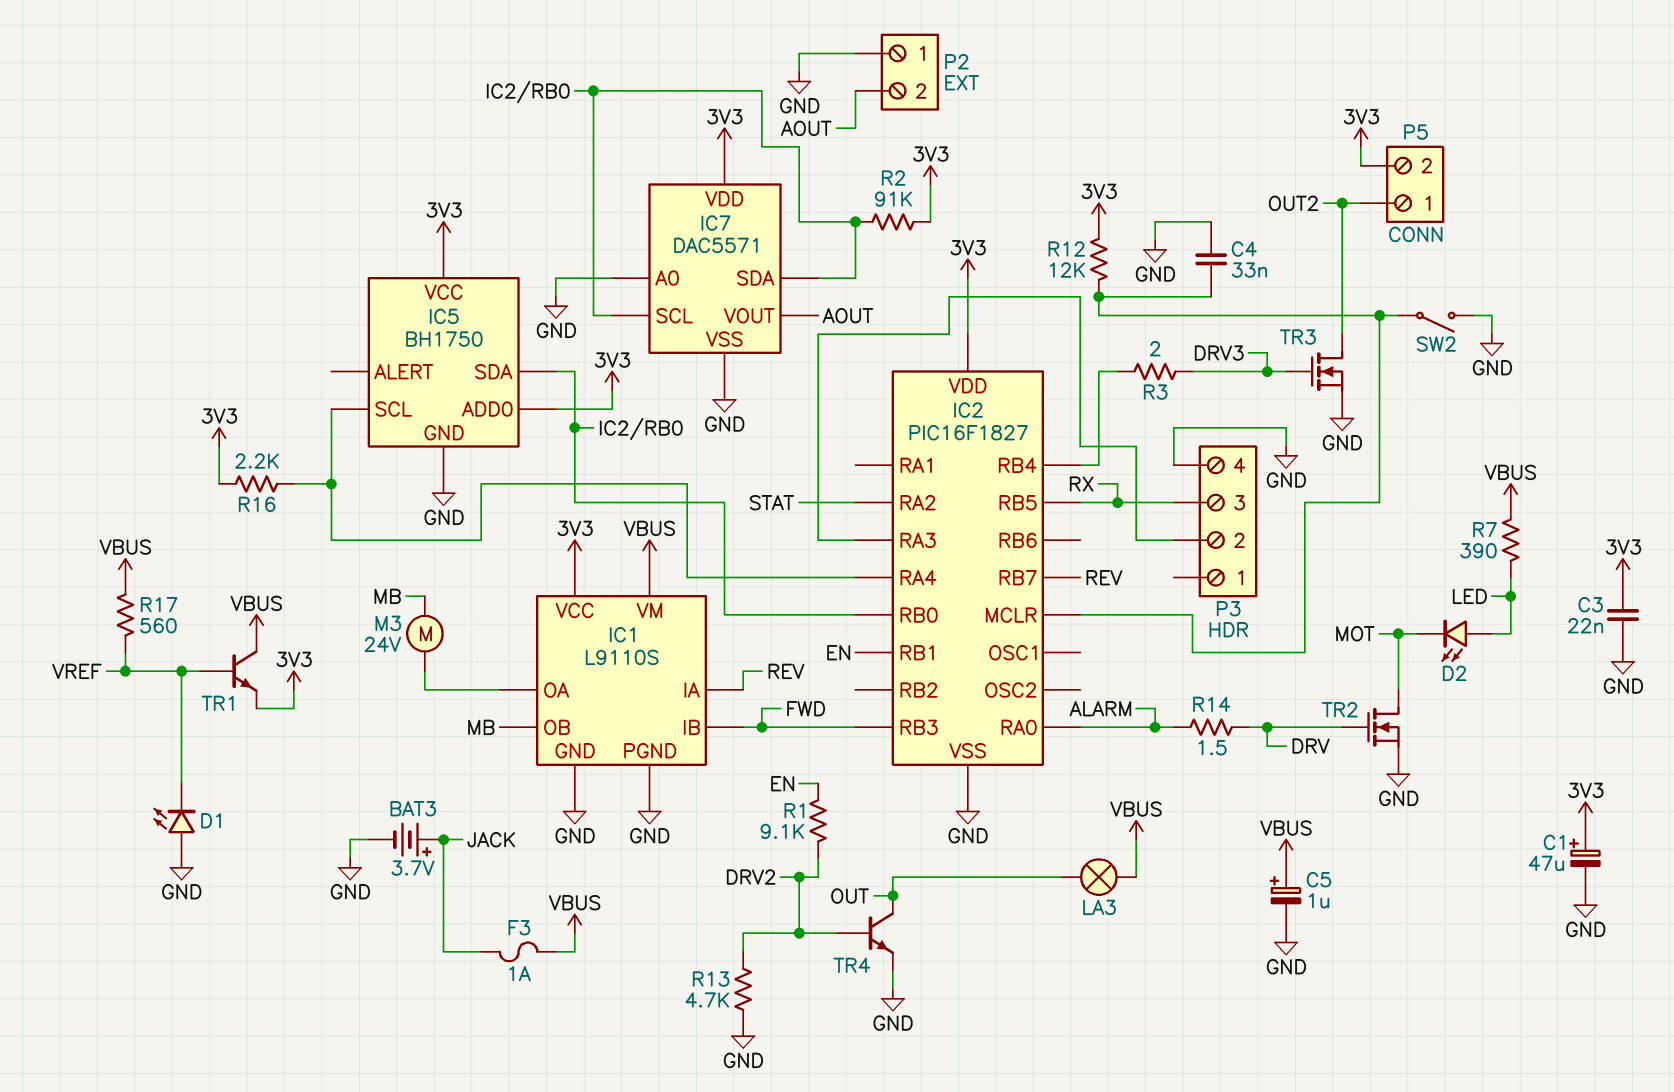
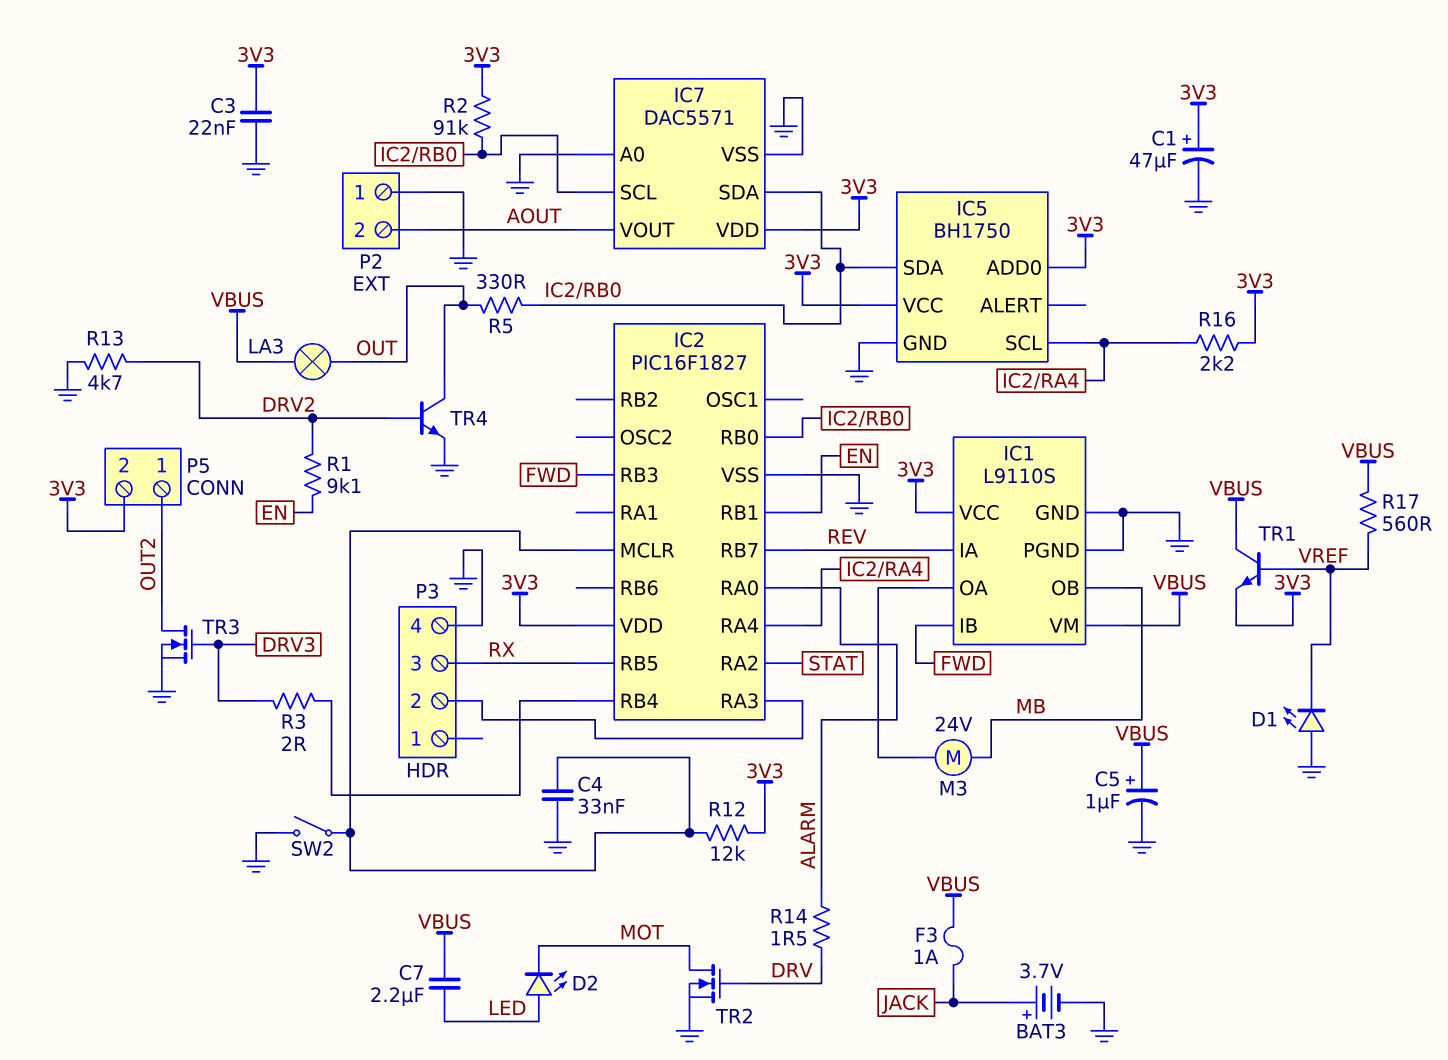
C7: none -> 2.2uF (LED, VBUS)
R5: none -> 330 (IC2/RB0, OUT)
R7: 390 (LED, VBUS) -> none

